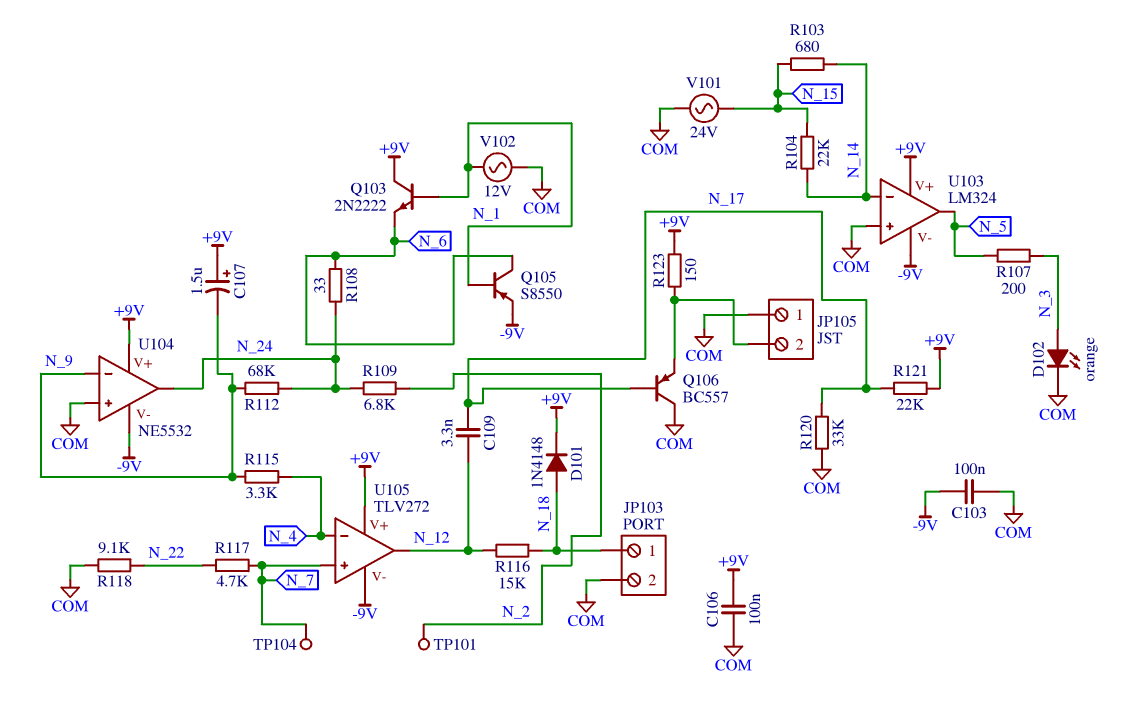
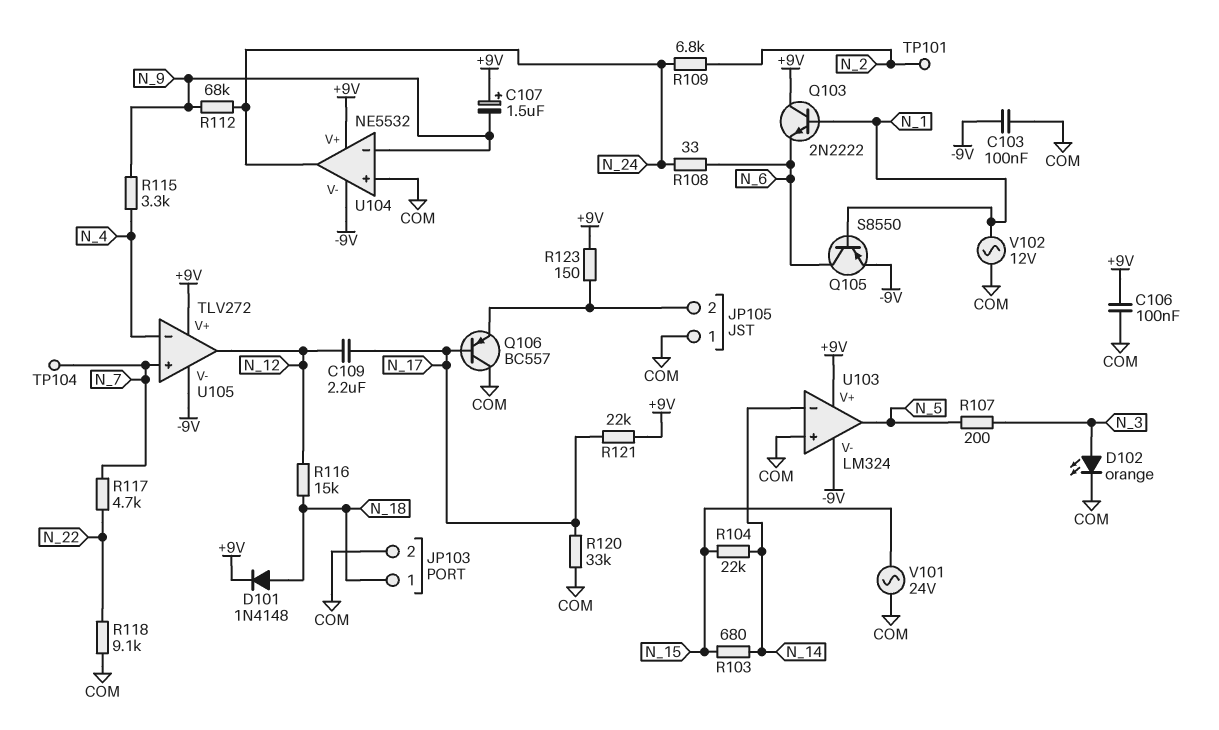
C109: 3.3nF (N_12, N_17) -> 2.2uF (N_12, N_17)

